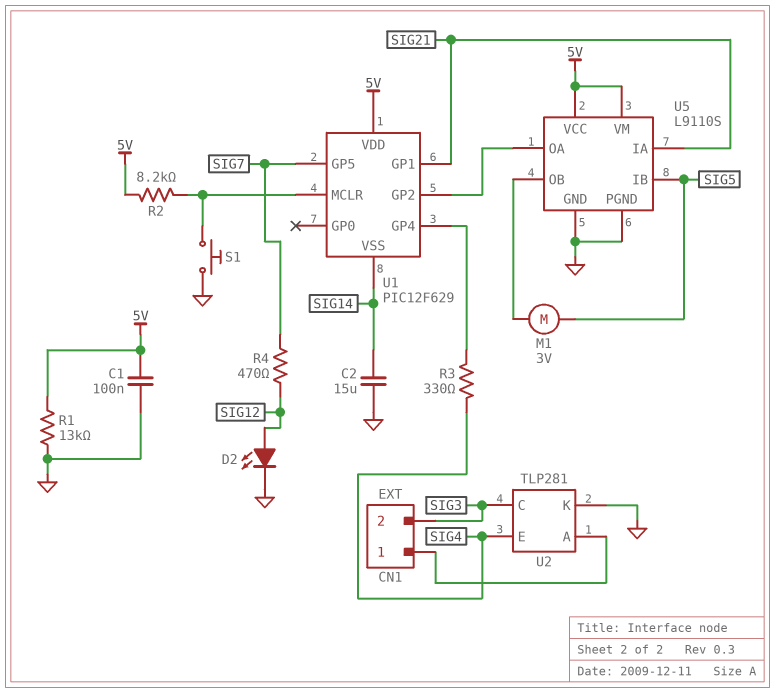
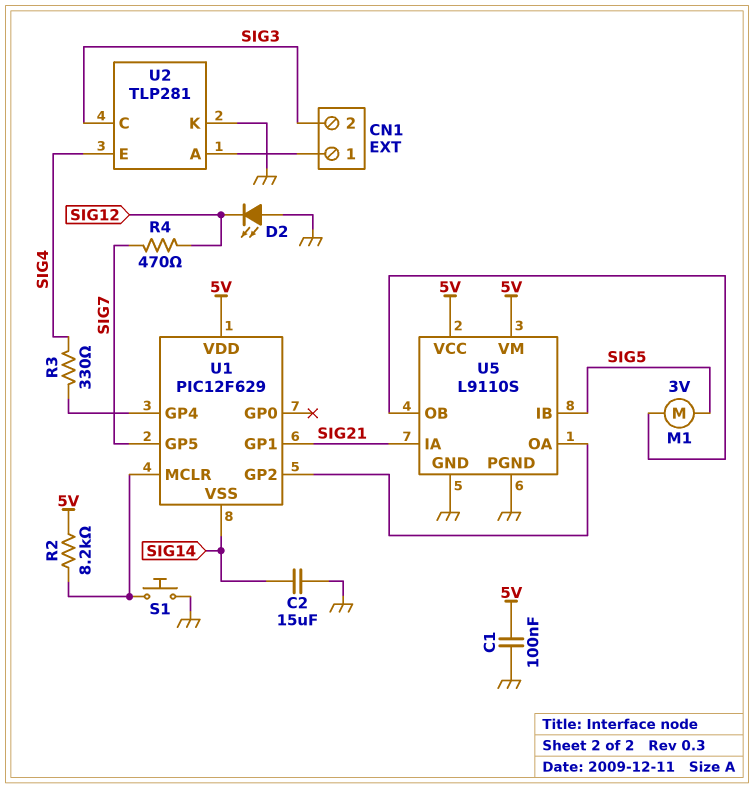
D2: LED (A SIG12, K GND) -> LED (A GND, K SIG12)
R1: 13k (5V, GND) -> none

